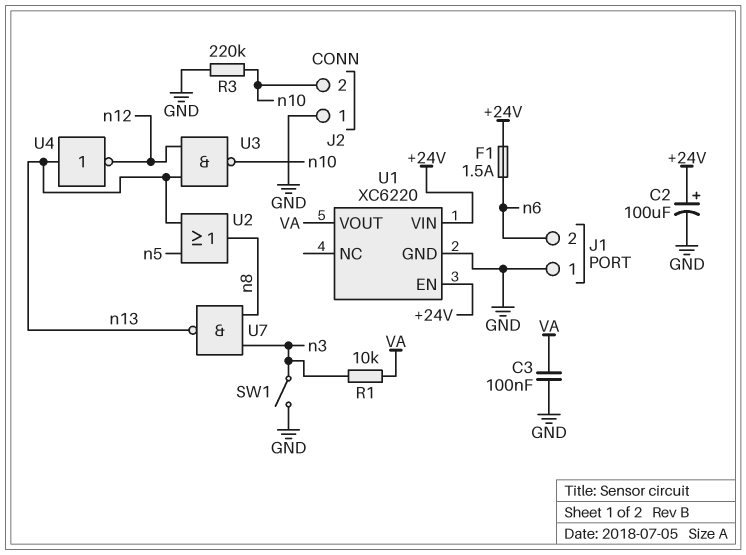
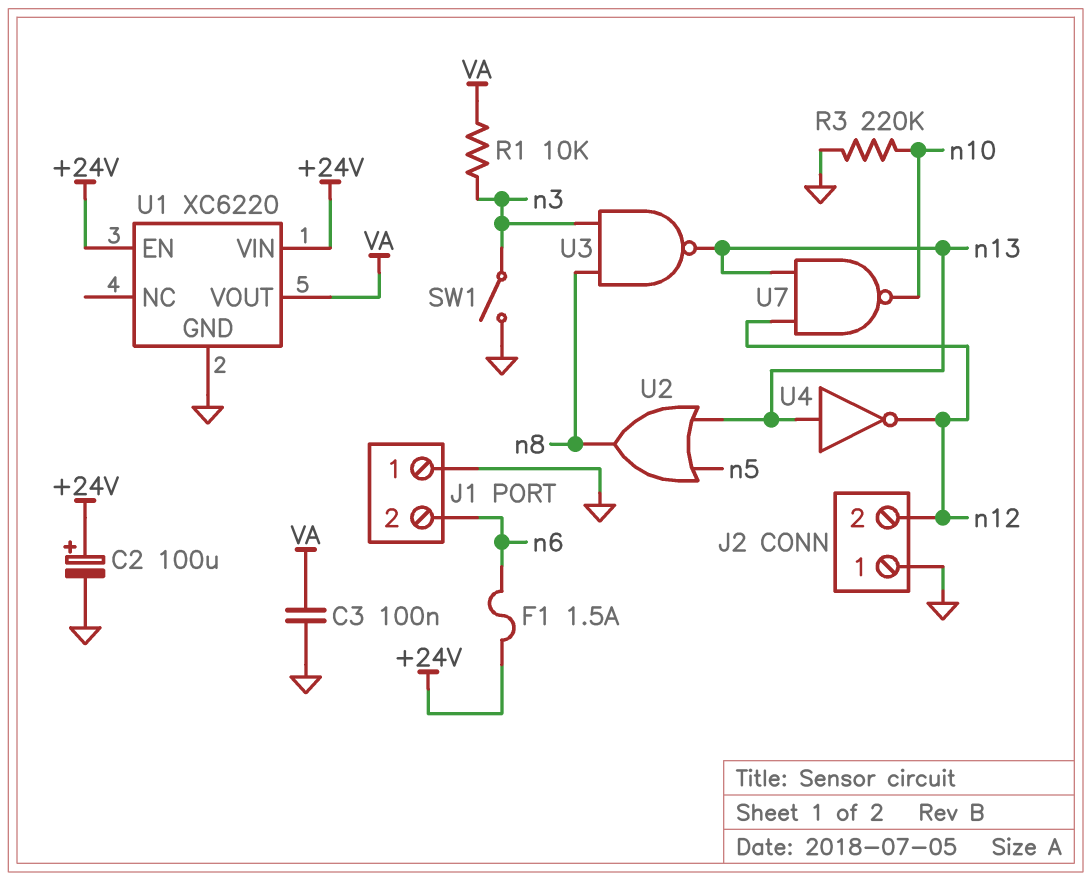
J2 pin 2: n10 -> n12
U3: NAND (in n12, in n13, out n10) -> NAND (in n3, in n8, out n13)
U7: NAND (in n3, in n8, out n13) -> NAND (in n12, in n13, out n10)

